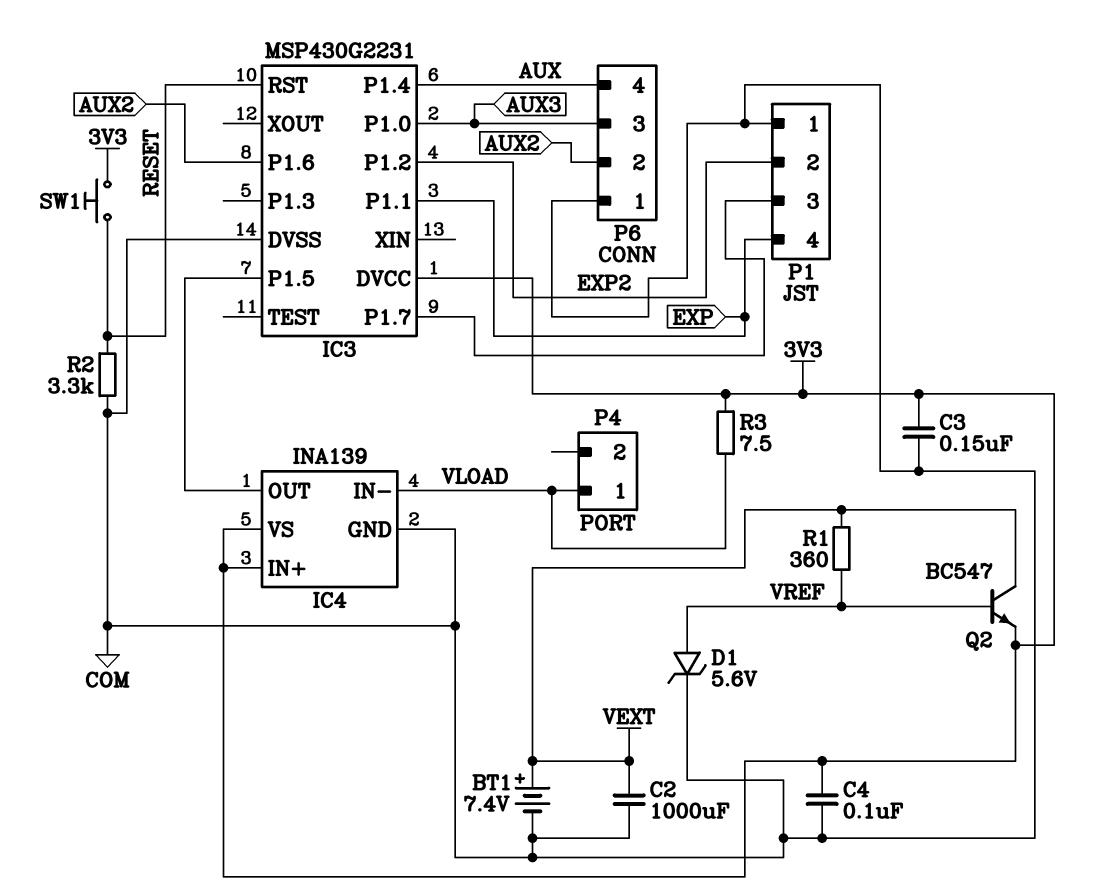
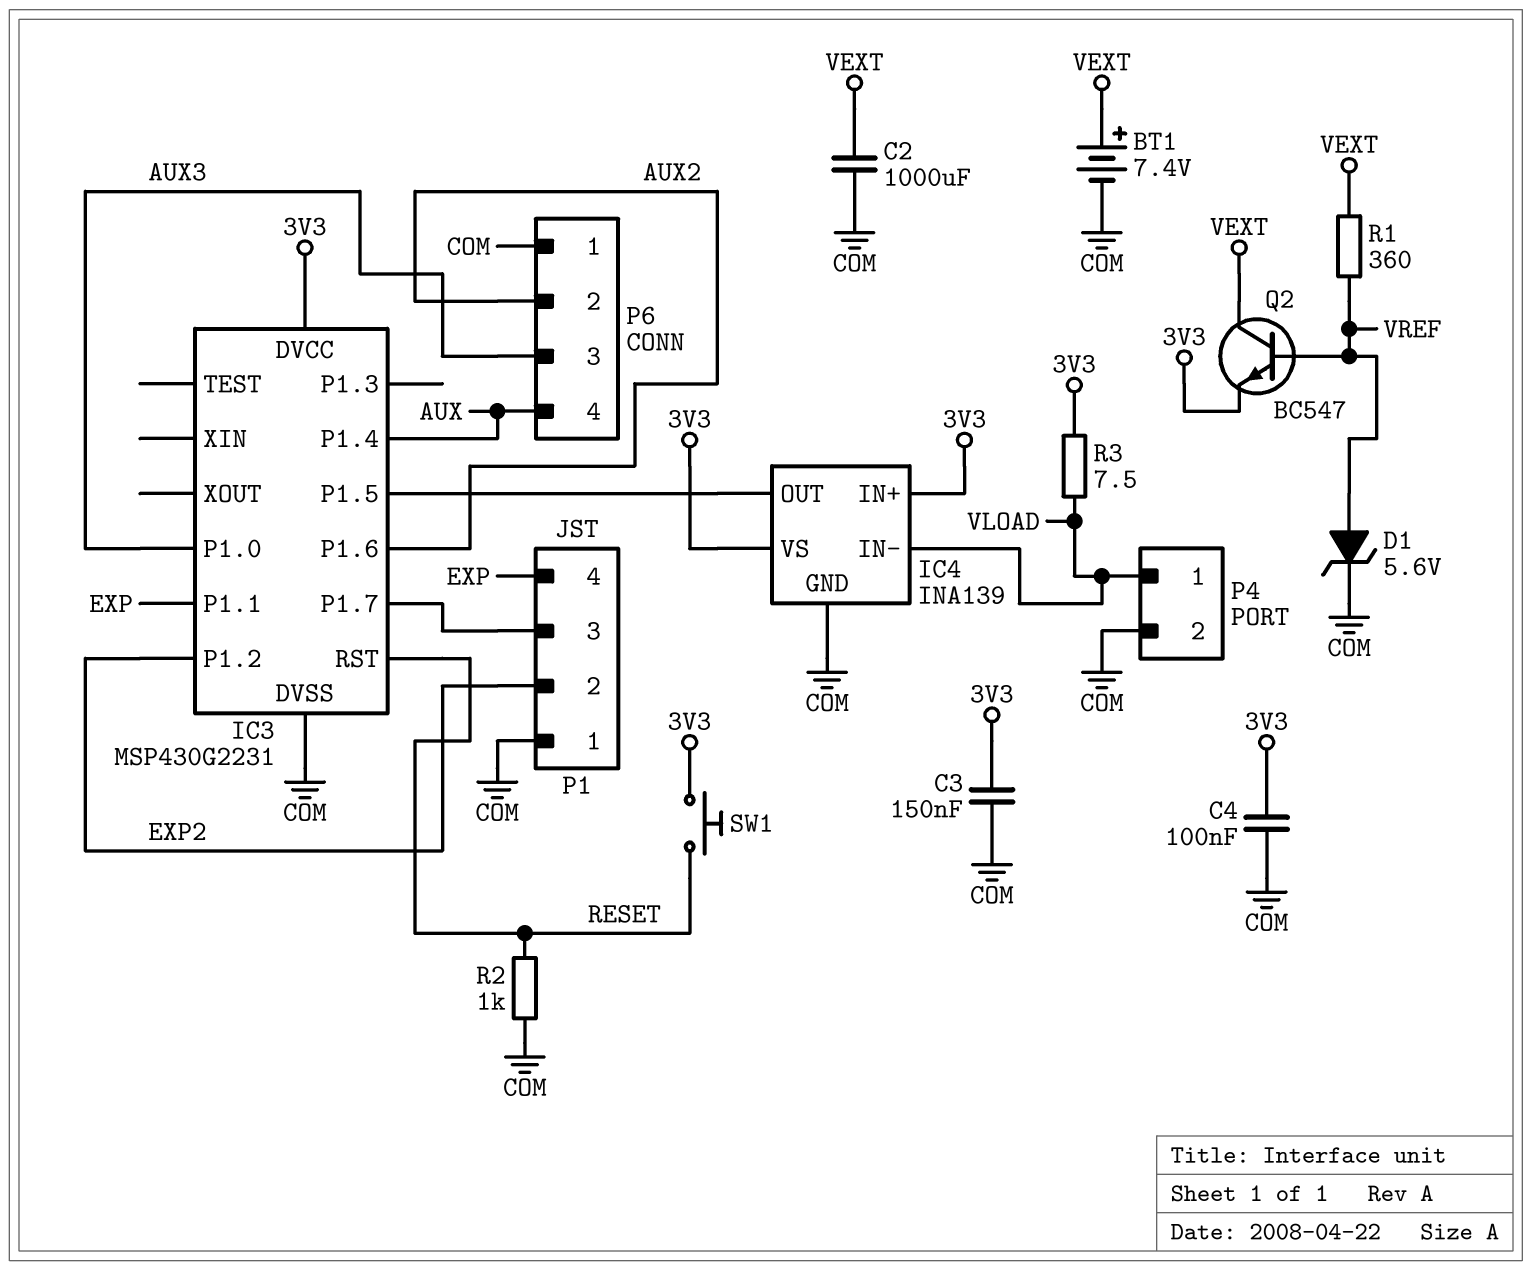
P4 pin 2: none -> COM
R2: 3.3k (COM, RESET) -> 1k (COM, RESET)

